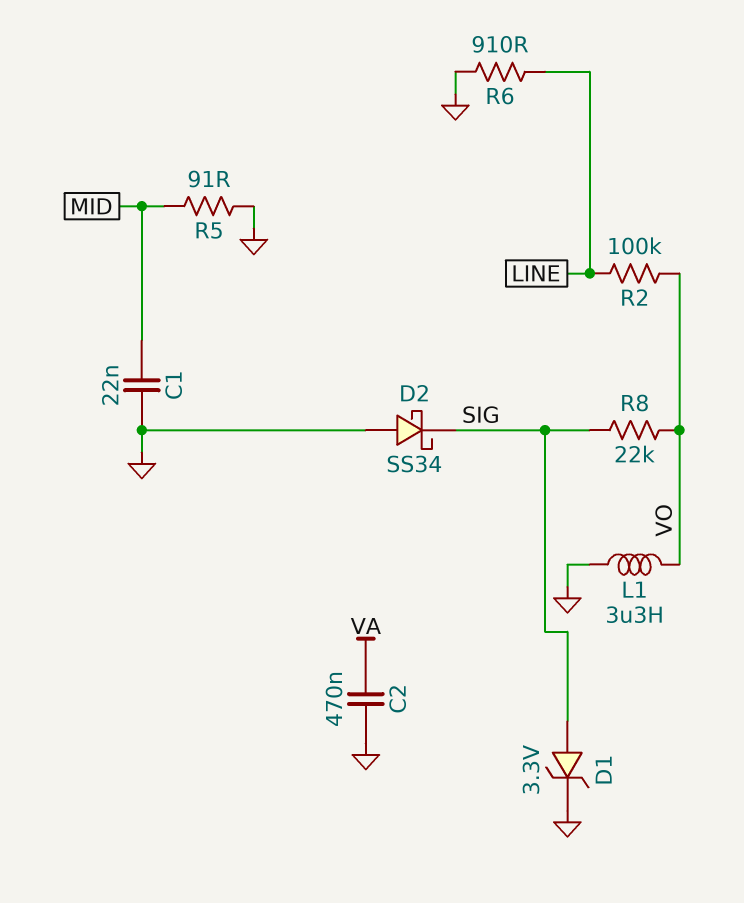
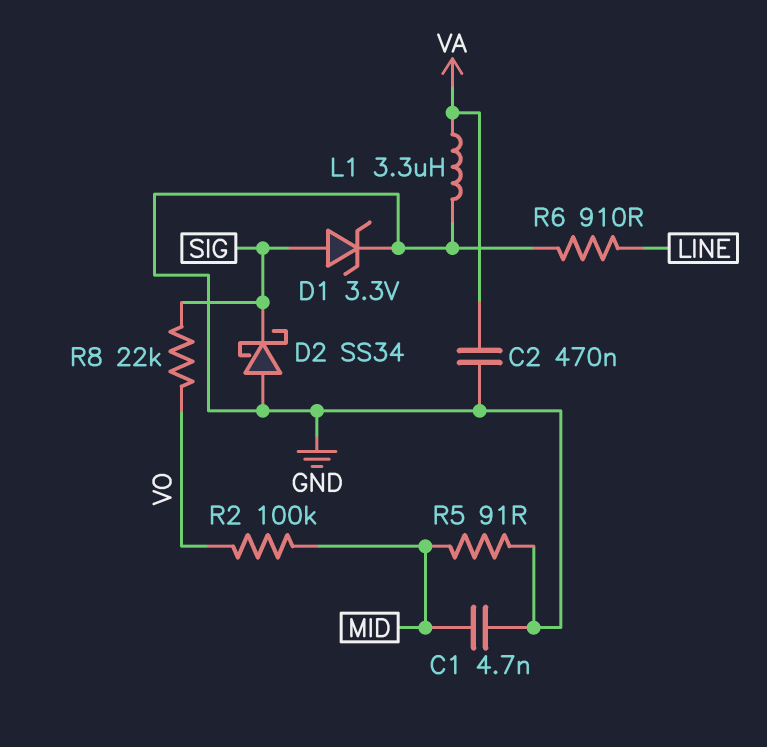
C1: 22nF (GND, MID) -> 4.7nF (GND, MID)
L1: 3.3uH (GND, VO) -> 3.3uH (GND, VA)
R2: 100k (LINE, VO) -> 100k (MID, VO)

